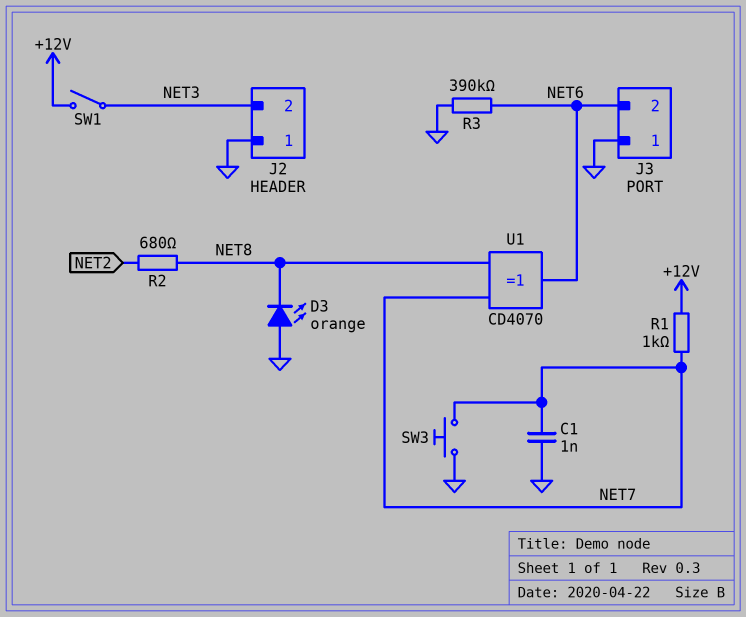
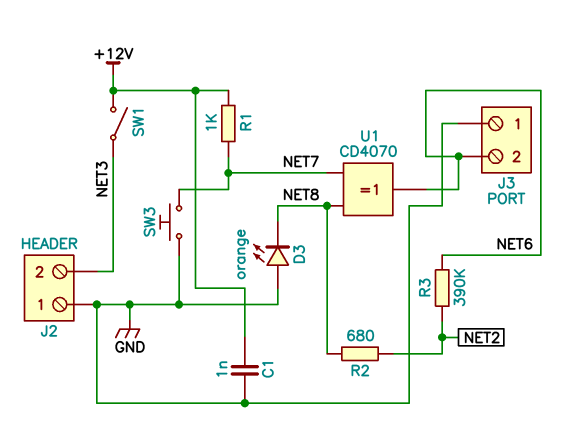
C1: 1nF (GND, NET7) -> 1nF (+12V, GND)
R3: 390k (GND, NET6) -> 390k (NET2, NET6)

